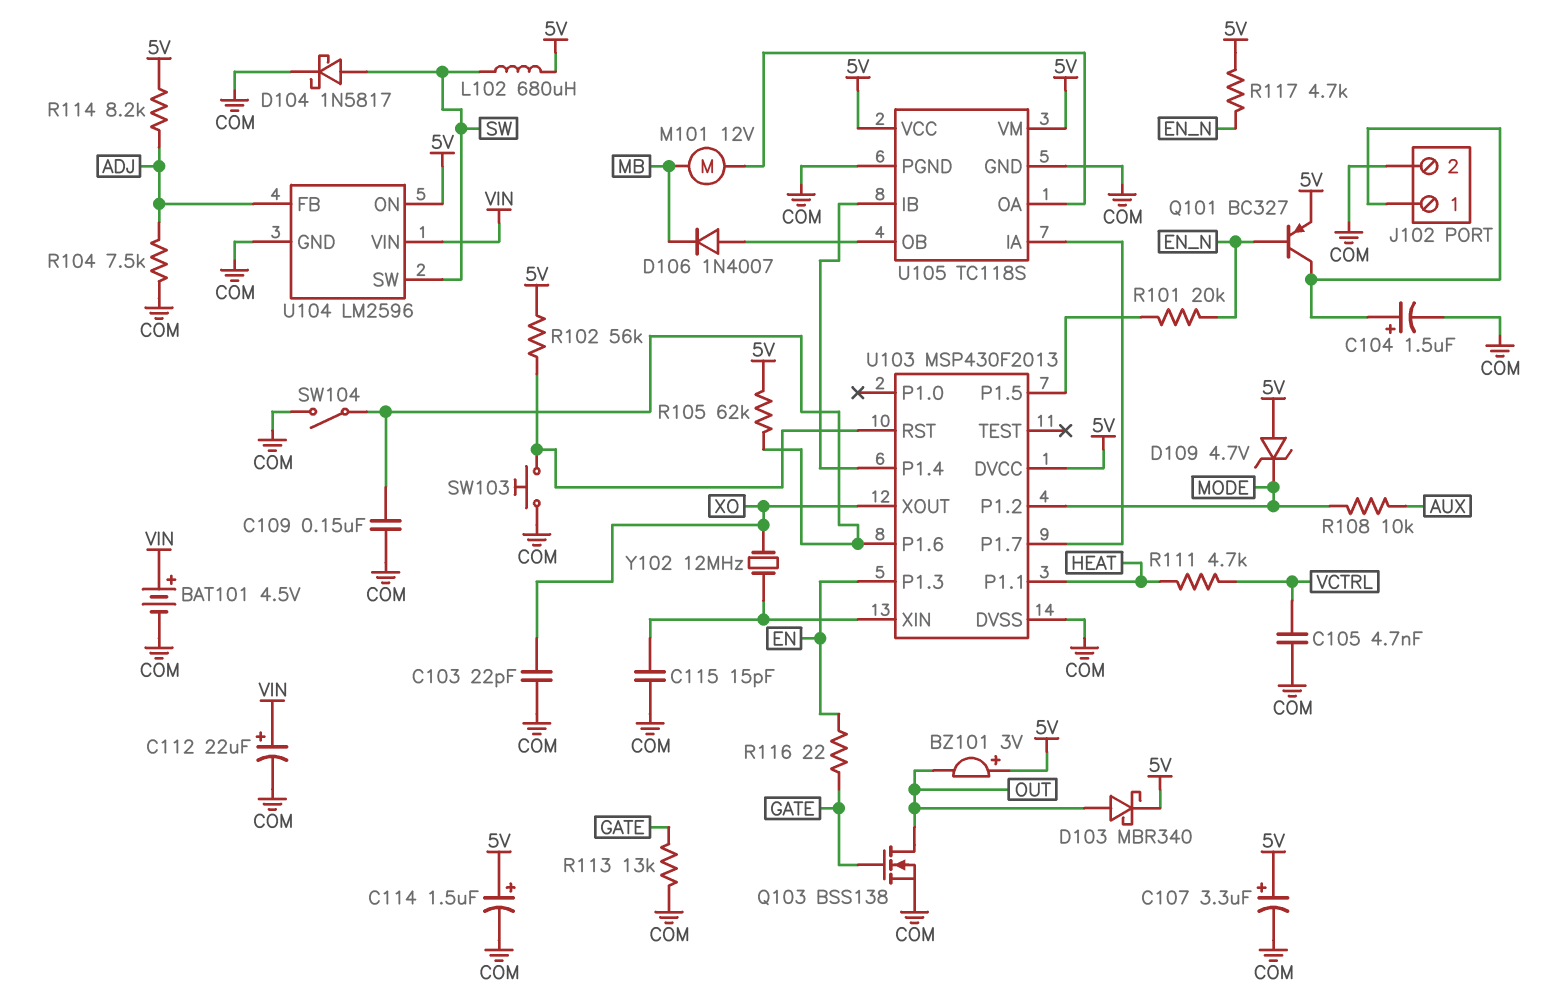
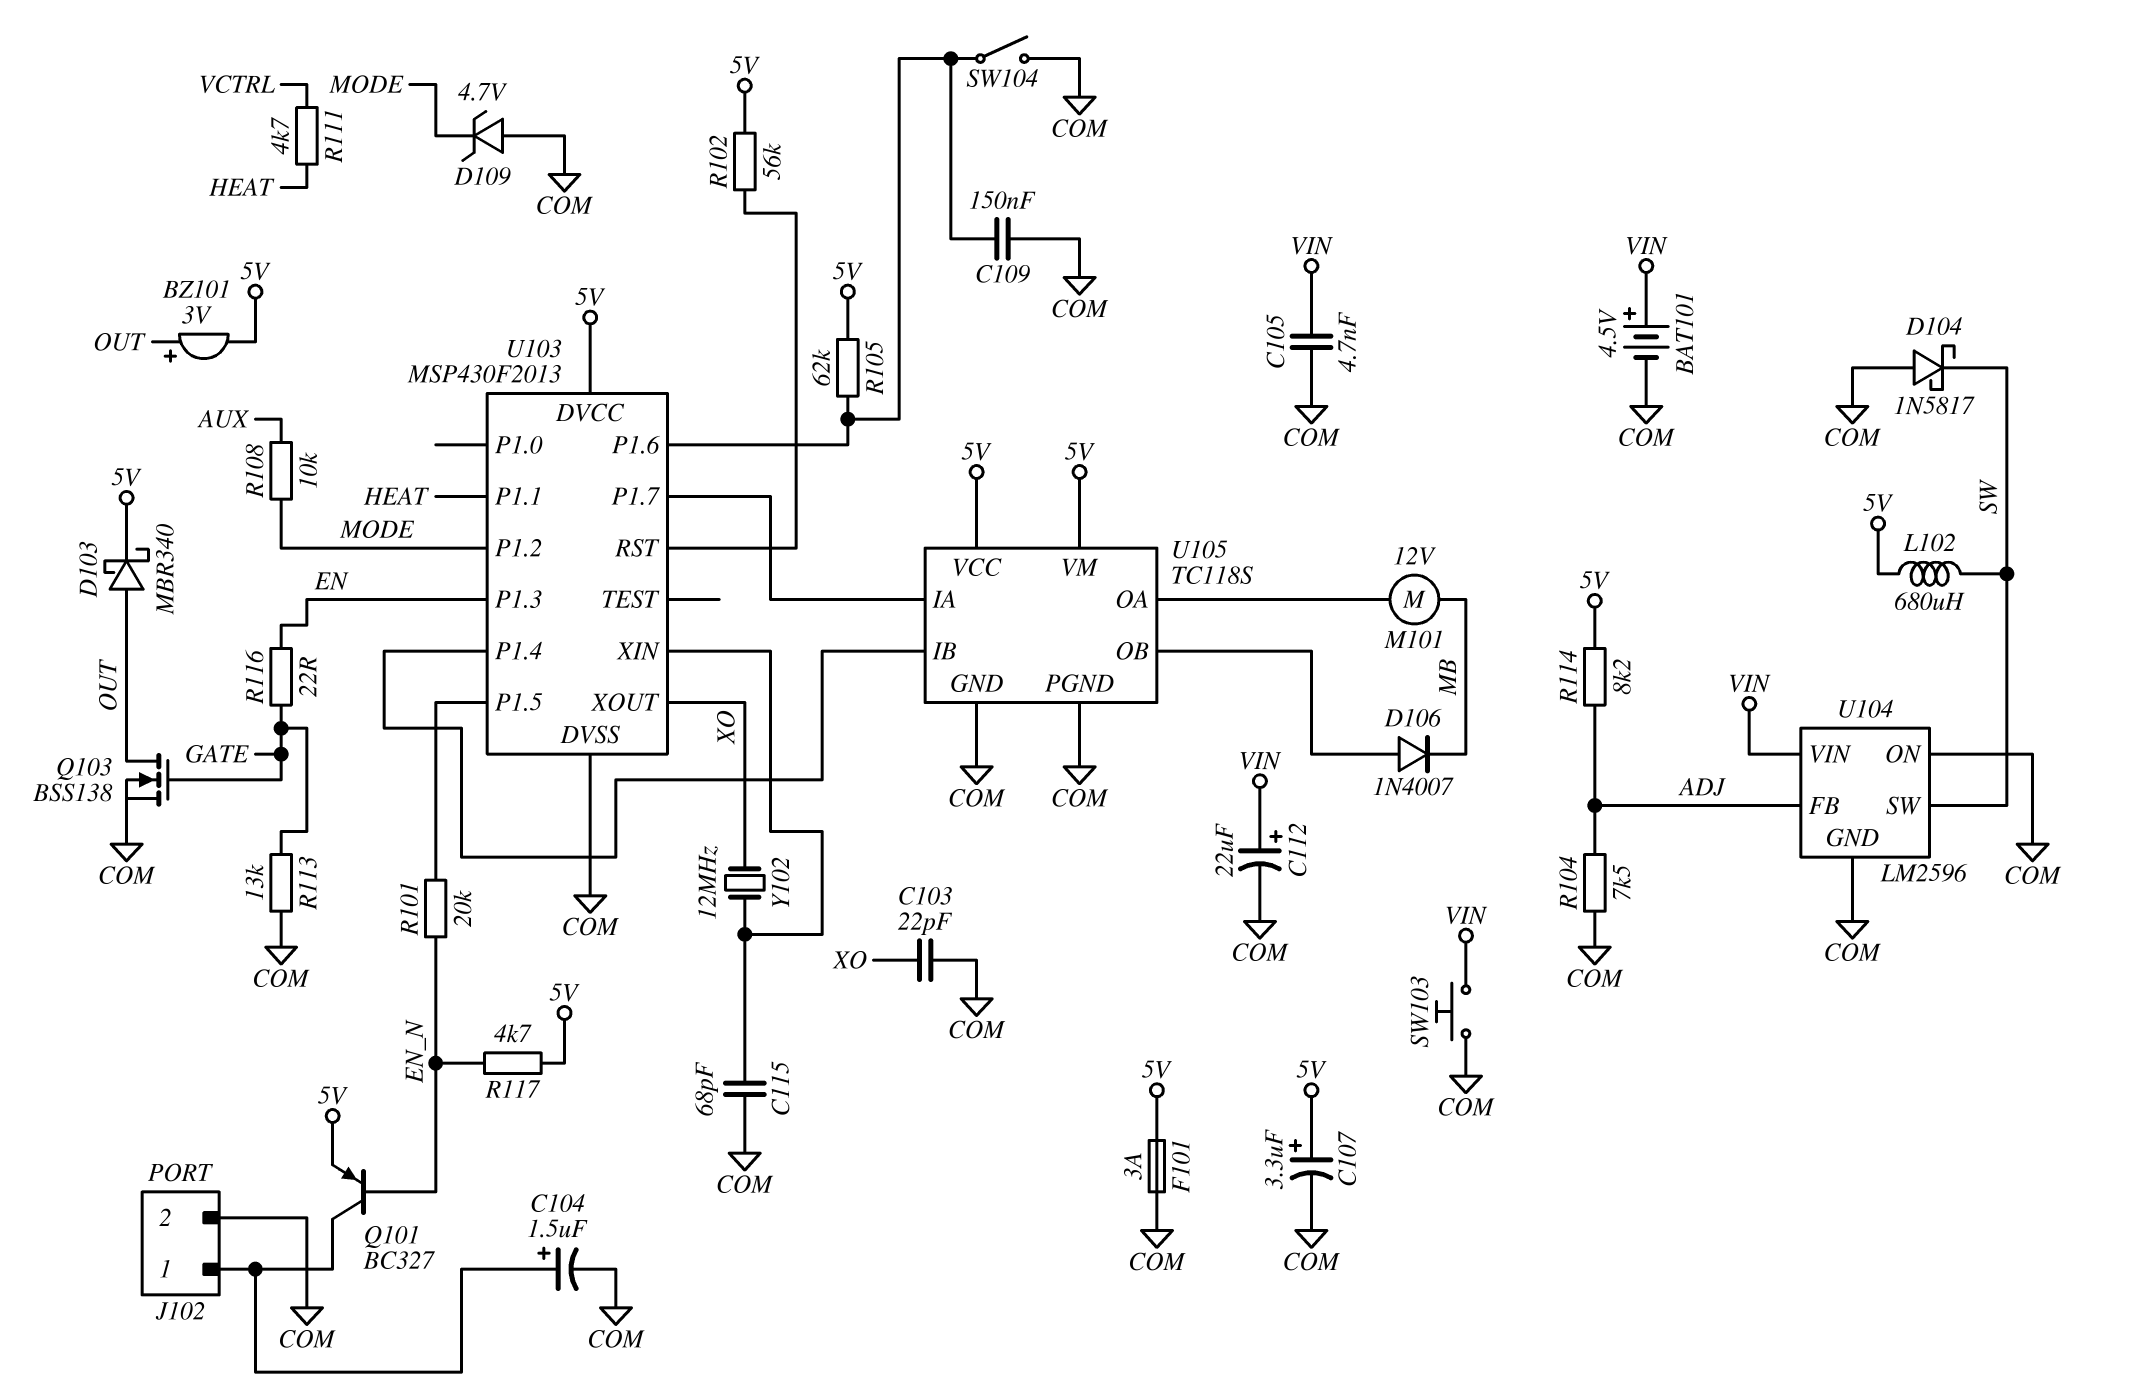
BZ101: buzzer 3V (plus 5V, minus OUT) -> buzzer 3V (plus OUT, minus 5V)
C105: 4.7nF (COM, VCTRL) -> 4.7nF (COM, VIN)
C114: 1.5uF (plus 5V, minus COM) -> none
C115: 15pF (COM, U103/XIN) -> 68pF (COM, U103/XIN)
D104: schottky 1N5817 (A SW, K COM) -> schottky 1N5817 (A COM, K SW)
D109: zener 4.7V (A 5V, K MODE) -> zener 4.7V (A COM, K MODE)
F101: none -> 3A (5V, COM)
SW103: button (COM, U103/RST) -> button (COM, VIN)
U104 pin ON: 5V -> COM

